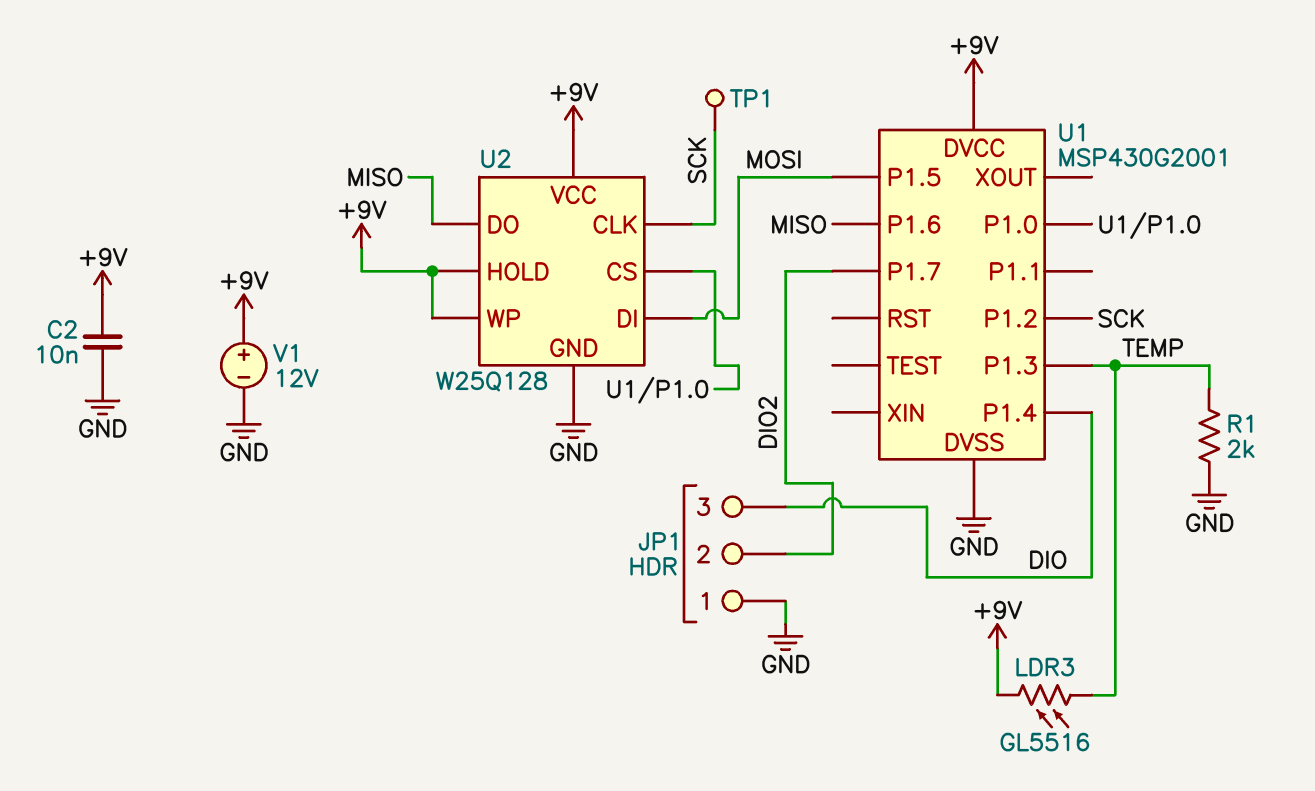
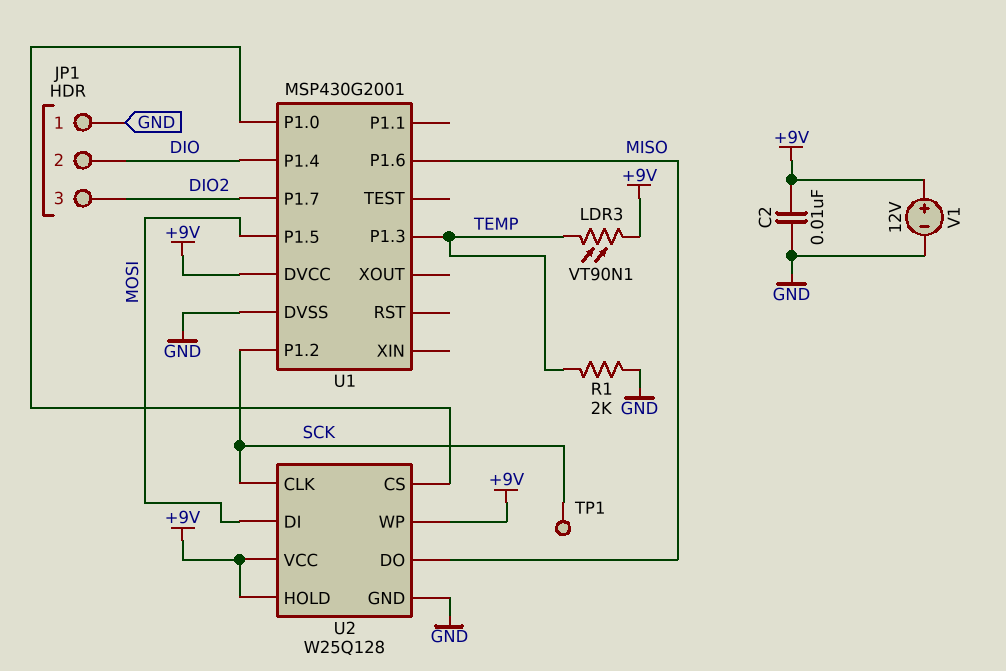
JP1 pin 2: DIO2 -> DIO
JP1 pin 3: DIO -> DIO2
LDR3: GL5516 (+9V, TEMP) -> VT90N1 (+9V, TEMP)

